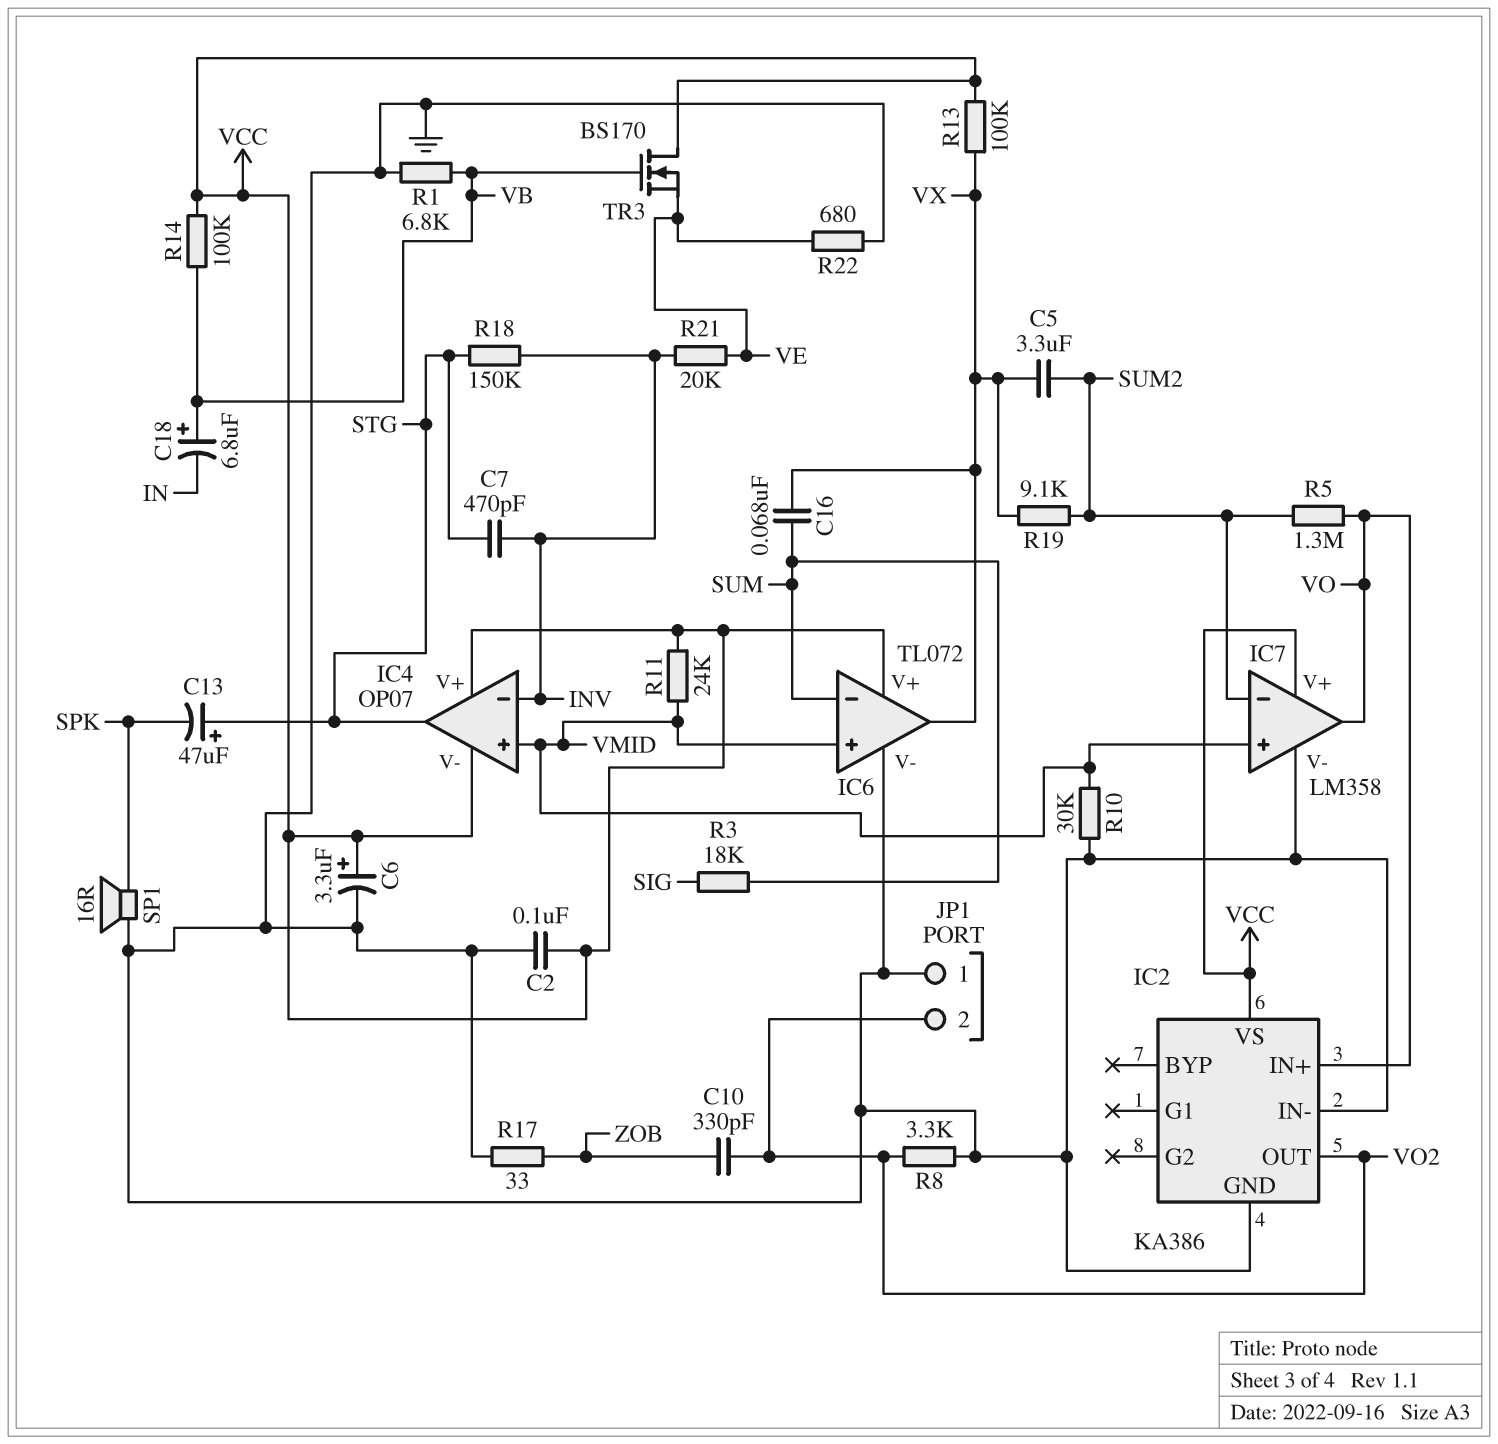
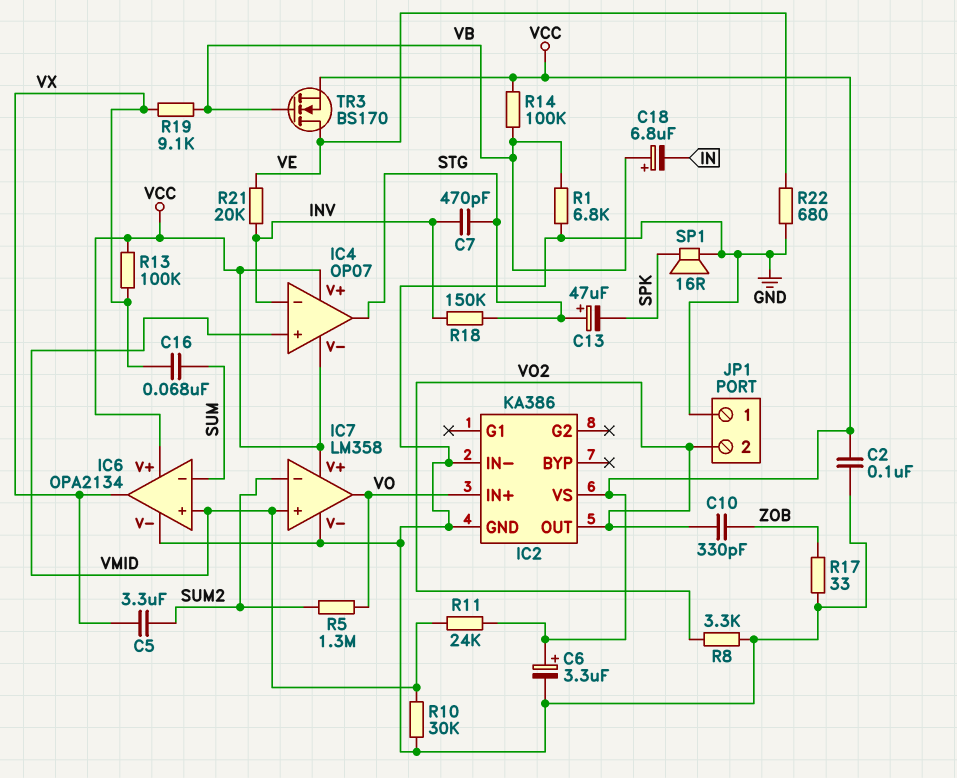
IC6: TL072 -> OPA2134
R3: 18k (SIG, SUM) -> none
R19: 9.1k (SUM2, VX) -> 9.1k (VB, VX)
TR3: NMOS BS170 (G VB, D VCC, S VE) -> NMOS BS170 (G VB, D VE, S VCC)

